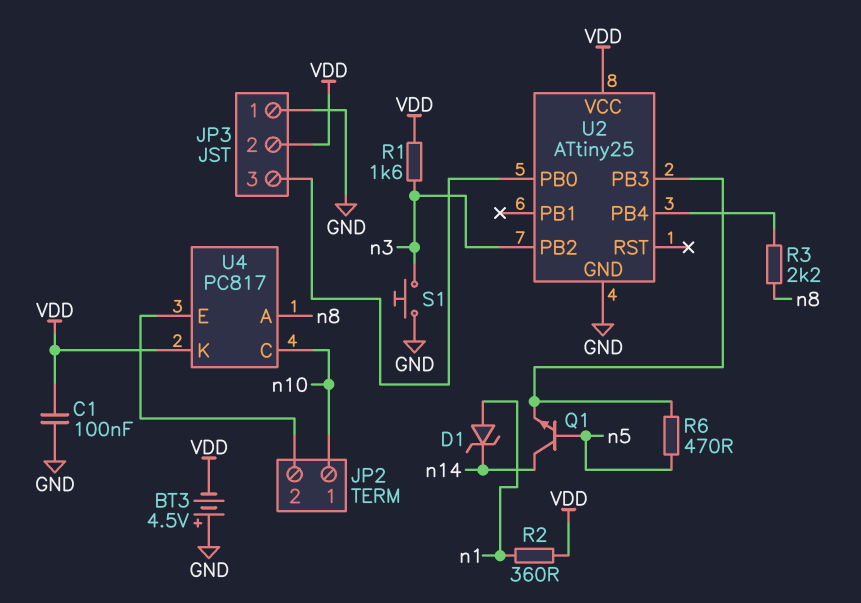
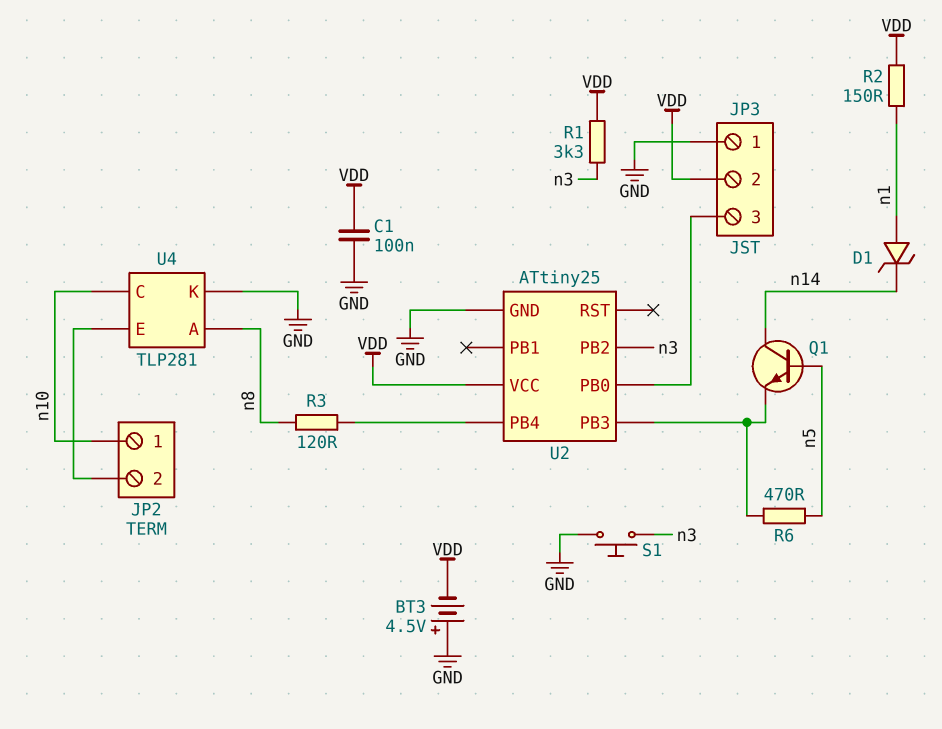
R1: 1.6k (VDD, n3) -> 3.3k (VDD, n3)
R2: 360 (VDD, n1) -> 150 (VDD, n1)
R3: 2.2k (U2/PB4, n8) -> 120 (U2/PB4, n8)
U4: PC817 -> TLP281
U4 pin K: VDD -> GND

